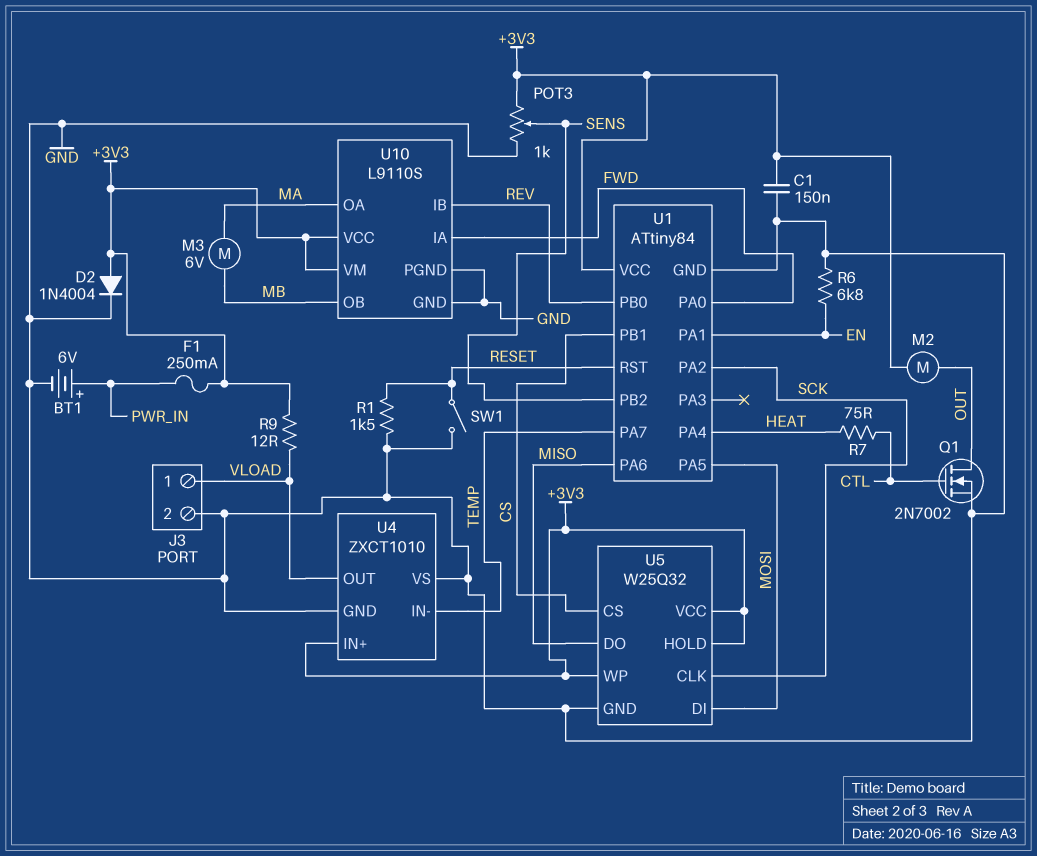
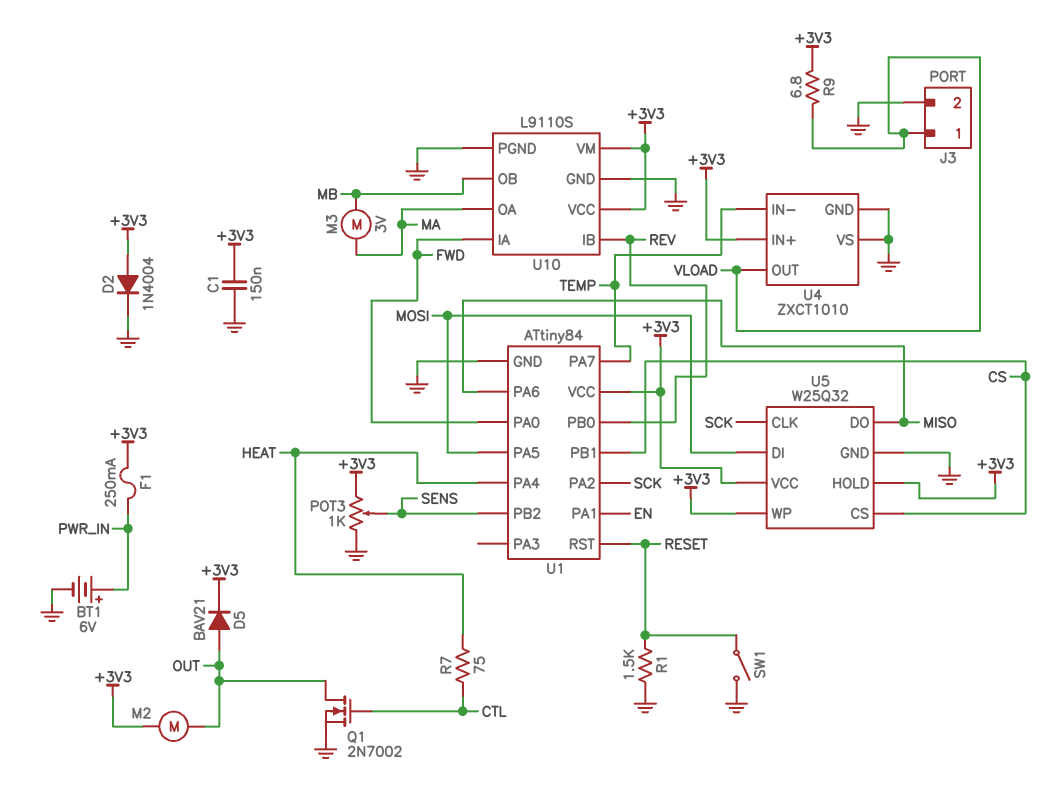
D5: none -> diode BAV21 (A OUT, K +3V3)
M3: motor 6V (MA, MB) -> motor 3V (MA, MB)
R6: 6.8k (EN, GND) -> none
R9: 12 (+3V3, VLOAD) -> 6.8 (+3V3, VLOAD)

